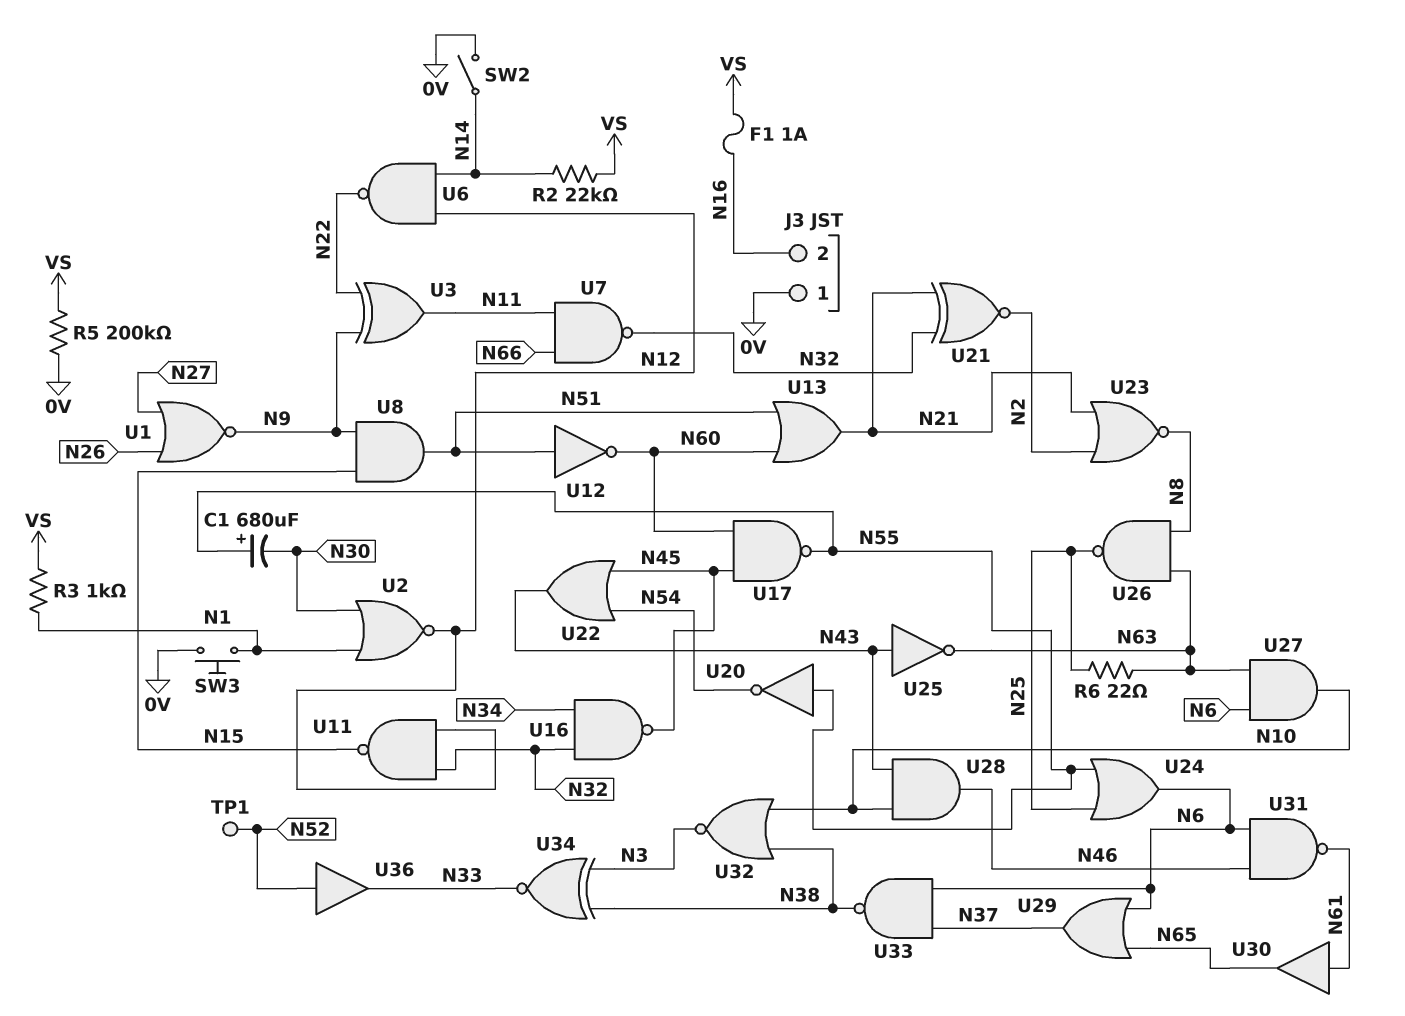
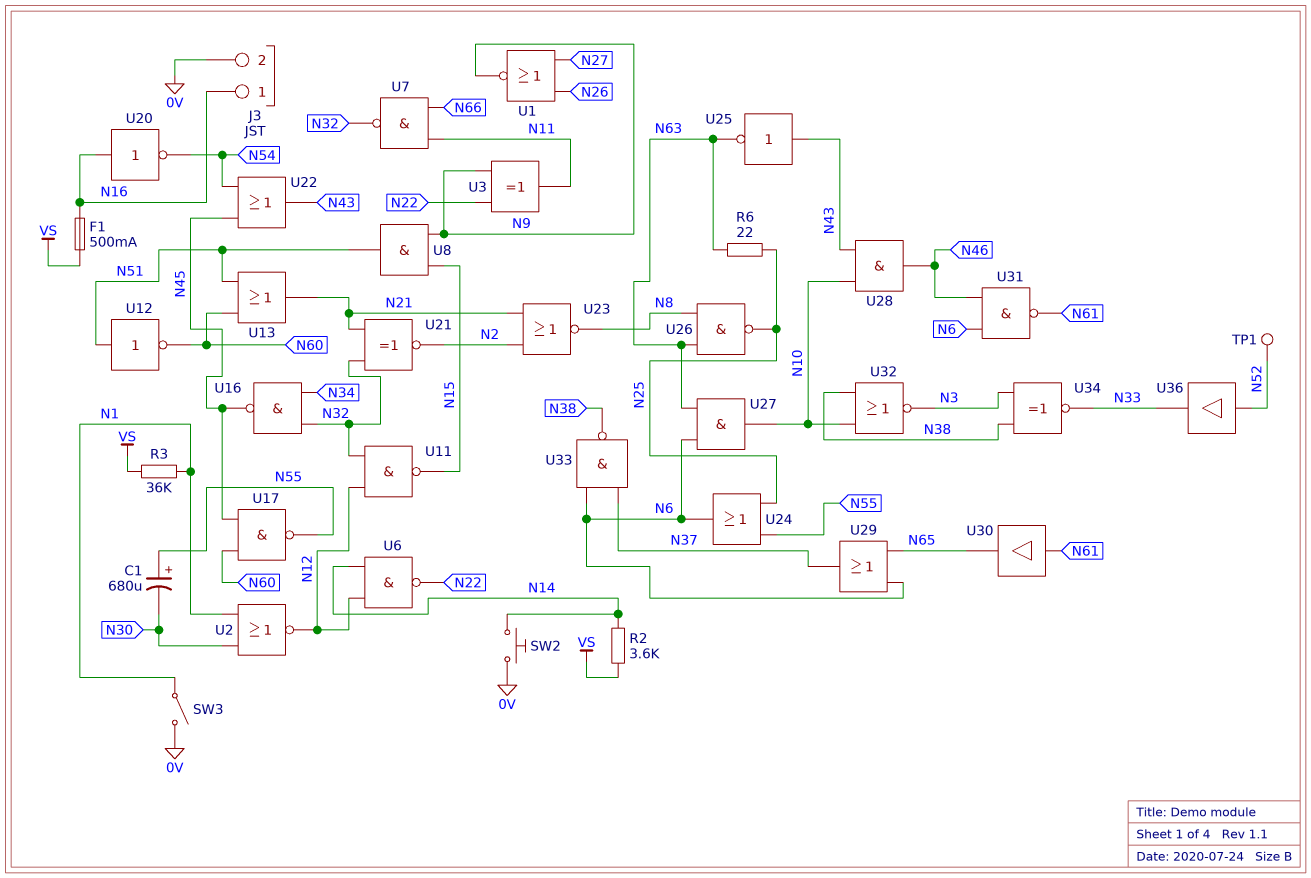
F1: 1A (N16, VS) -> 500mA (N16, VS)
J3 pin 1: 0V -> N16
J3 pin 2: N16 -> 0V
R2: 22k (N14, VS) -> 3.6k (N14, VS)
R3: 1k (N1, VS) -> 36k (N1, VS)
R5: 200k (0V, VS) -> none
SW2: switch (0V, N14) -> button (0V, N14)
SW3: button (0V, N1) -> switch (0V, N1)
U20: NOT (in N55, out N54) -> NOT (in N16, out N54)

